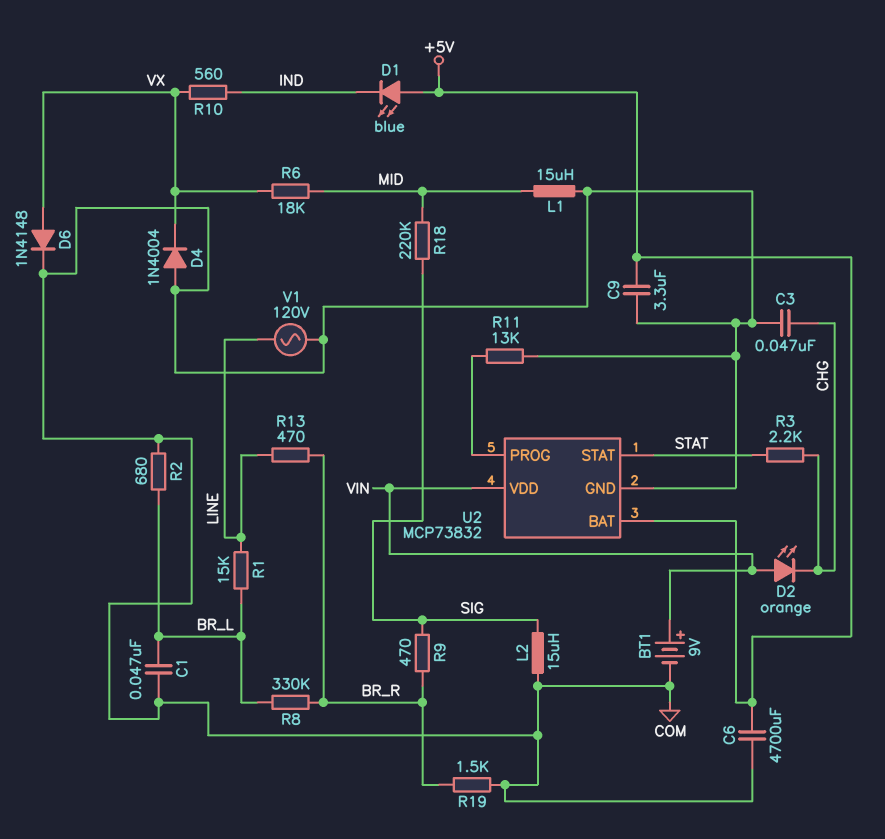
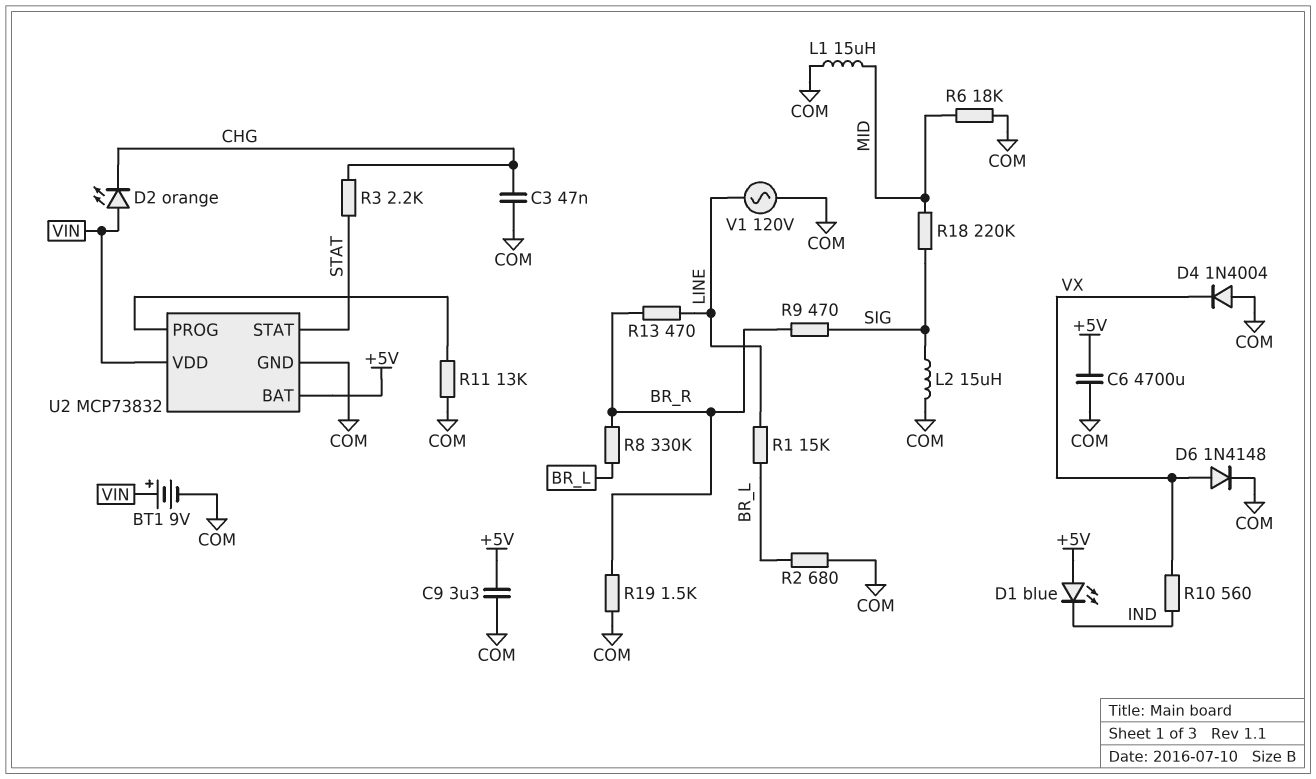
C1: 47nF (BR_L, COM) -> none
R6: 18k (MID, VX) -> 18k (COM, MID)

